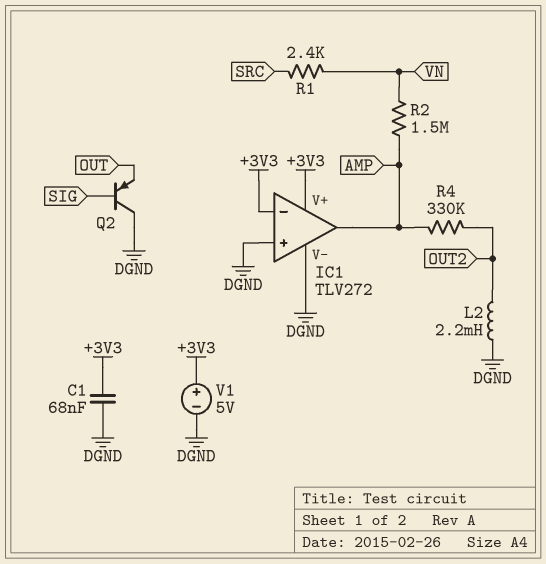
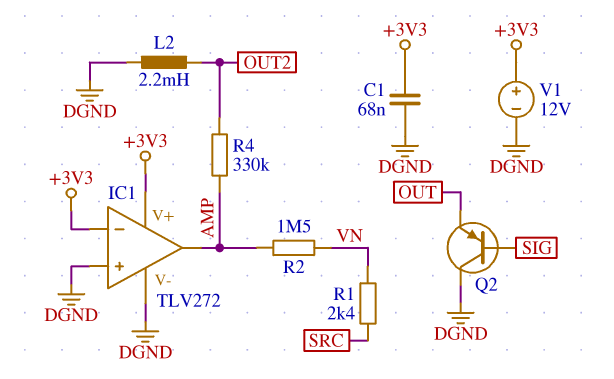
V1: 5V (plus +3V3, minus DGND) -> 12V (plus +3V3, minus DGND)

